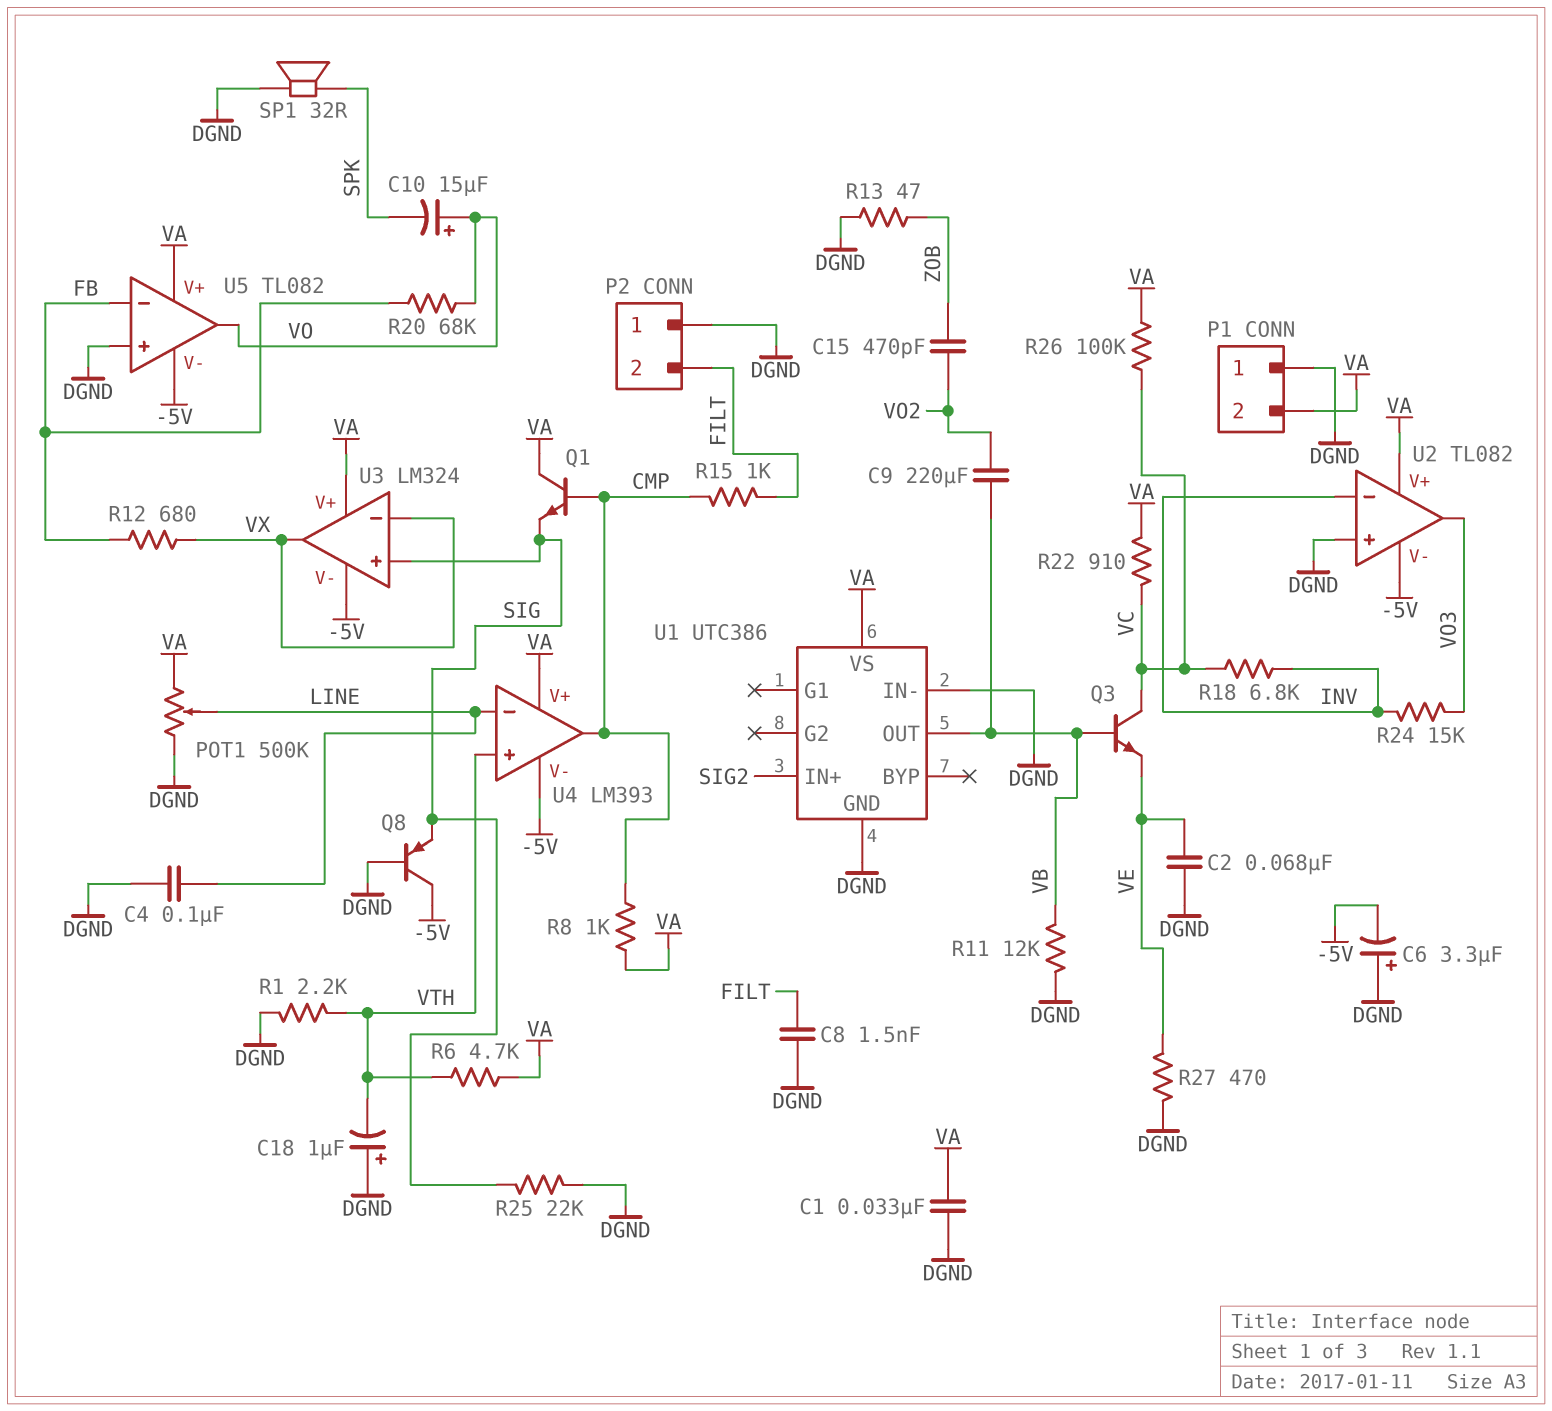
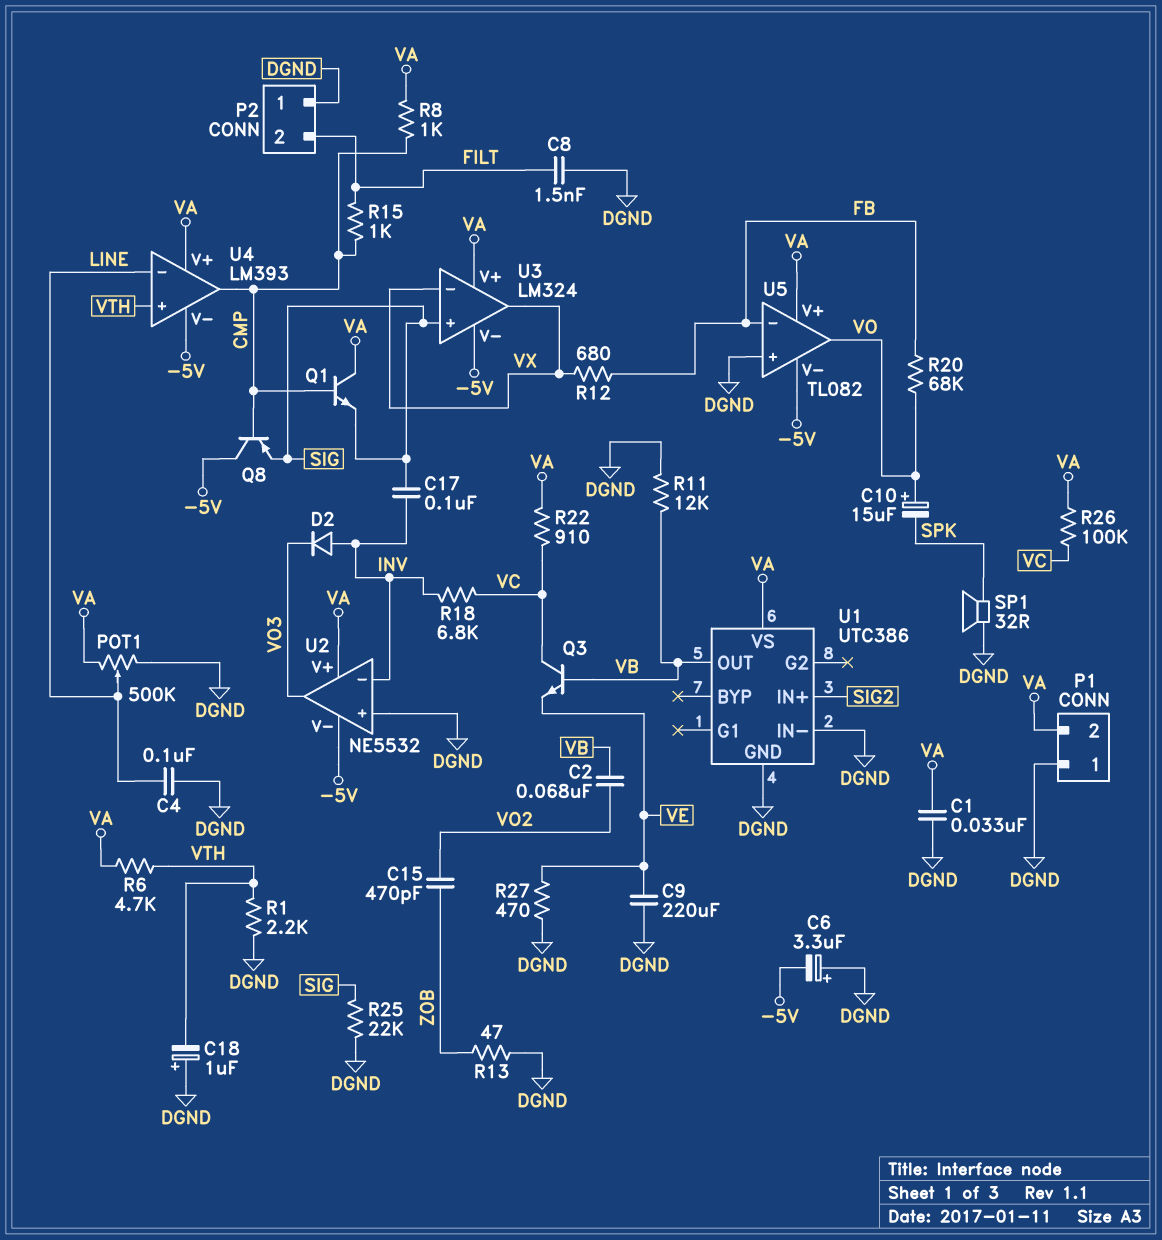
C2: 68nF (DGND, VE) -> 68nF (VB, VO2)
C9: 220uF (VB, VO2) -> 220uF (DGND, VE)
C17: none -> 100nF (INV, SIG)
D2: none -> diode (A INV, K VO3)
Q8: PNP (B DGND, C -5V, E SIG) -> PNP (B CMP, C -5V, E SIG)
R24: 15k (INV, VO3) -> none
U2: TL082 -> NE5532

